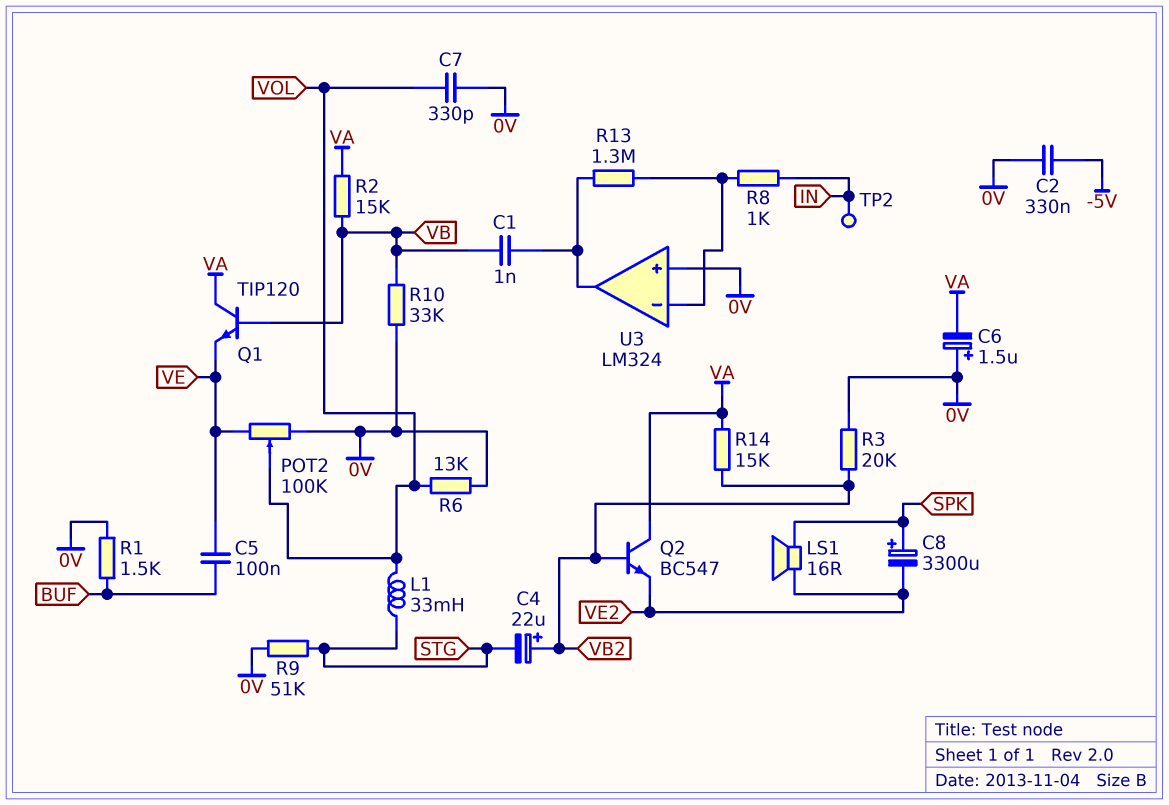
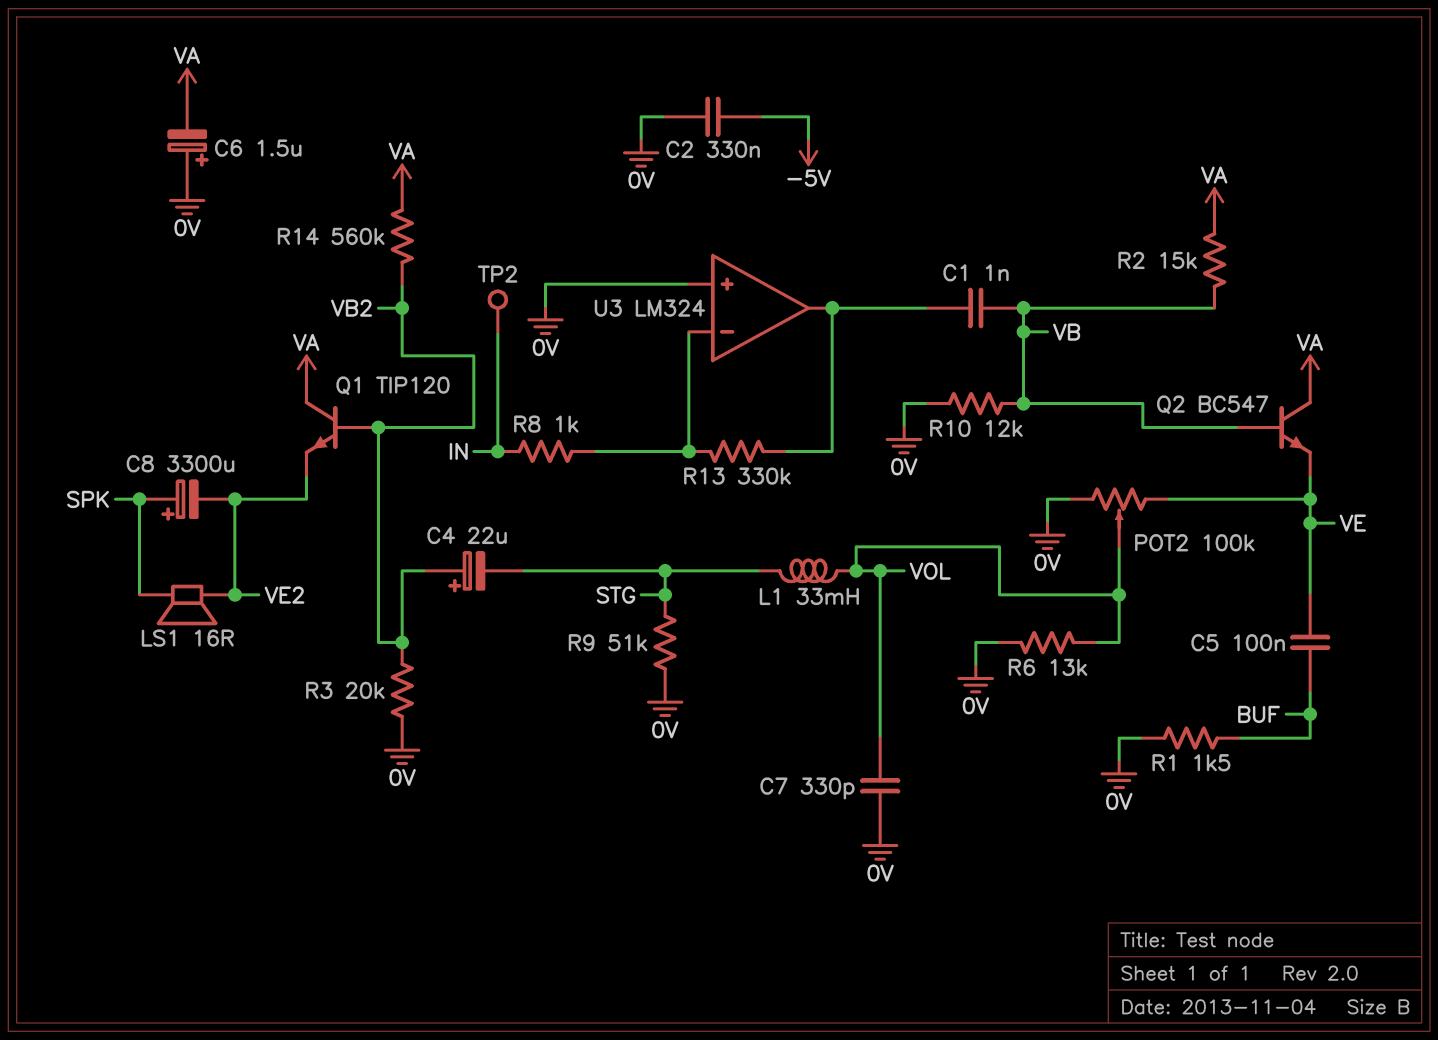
Q1: NPN TIP120 (B VB, C VA, E VE) -> NPN TIP120 (B VB2, C VA, E VE2)
Q2: NPN BC547 (B VB2, C VA, E VE2) -> NPN BC547 (B VB, C VA, E VE)
R10: 33k (0V, VB) -> 12k (0V, VB)
R13: 1.3M (U3/in-, U3/out) -> 330k (U3/in-, U3/out)
R14: 15k (VA, VB2) -> 560k (VA, VB2)

